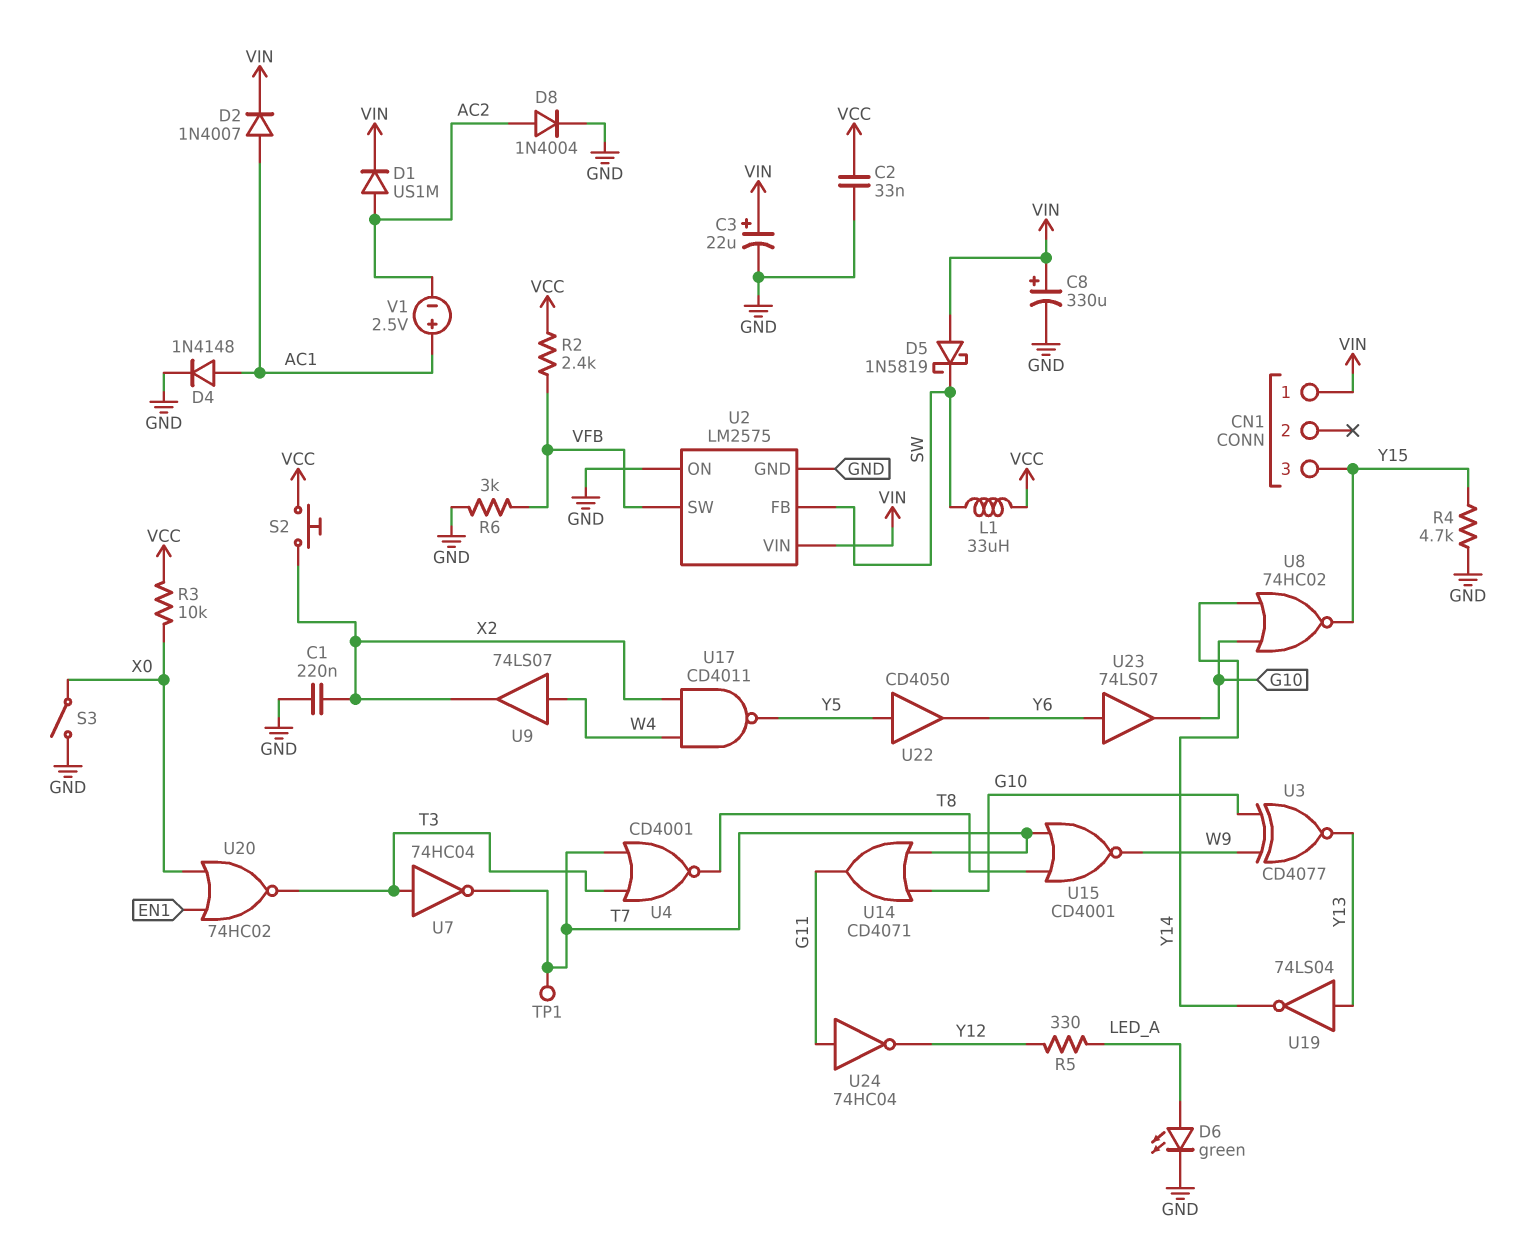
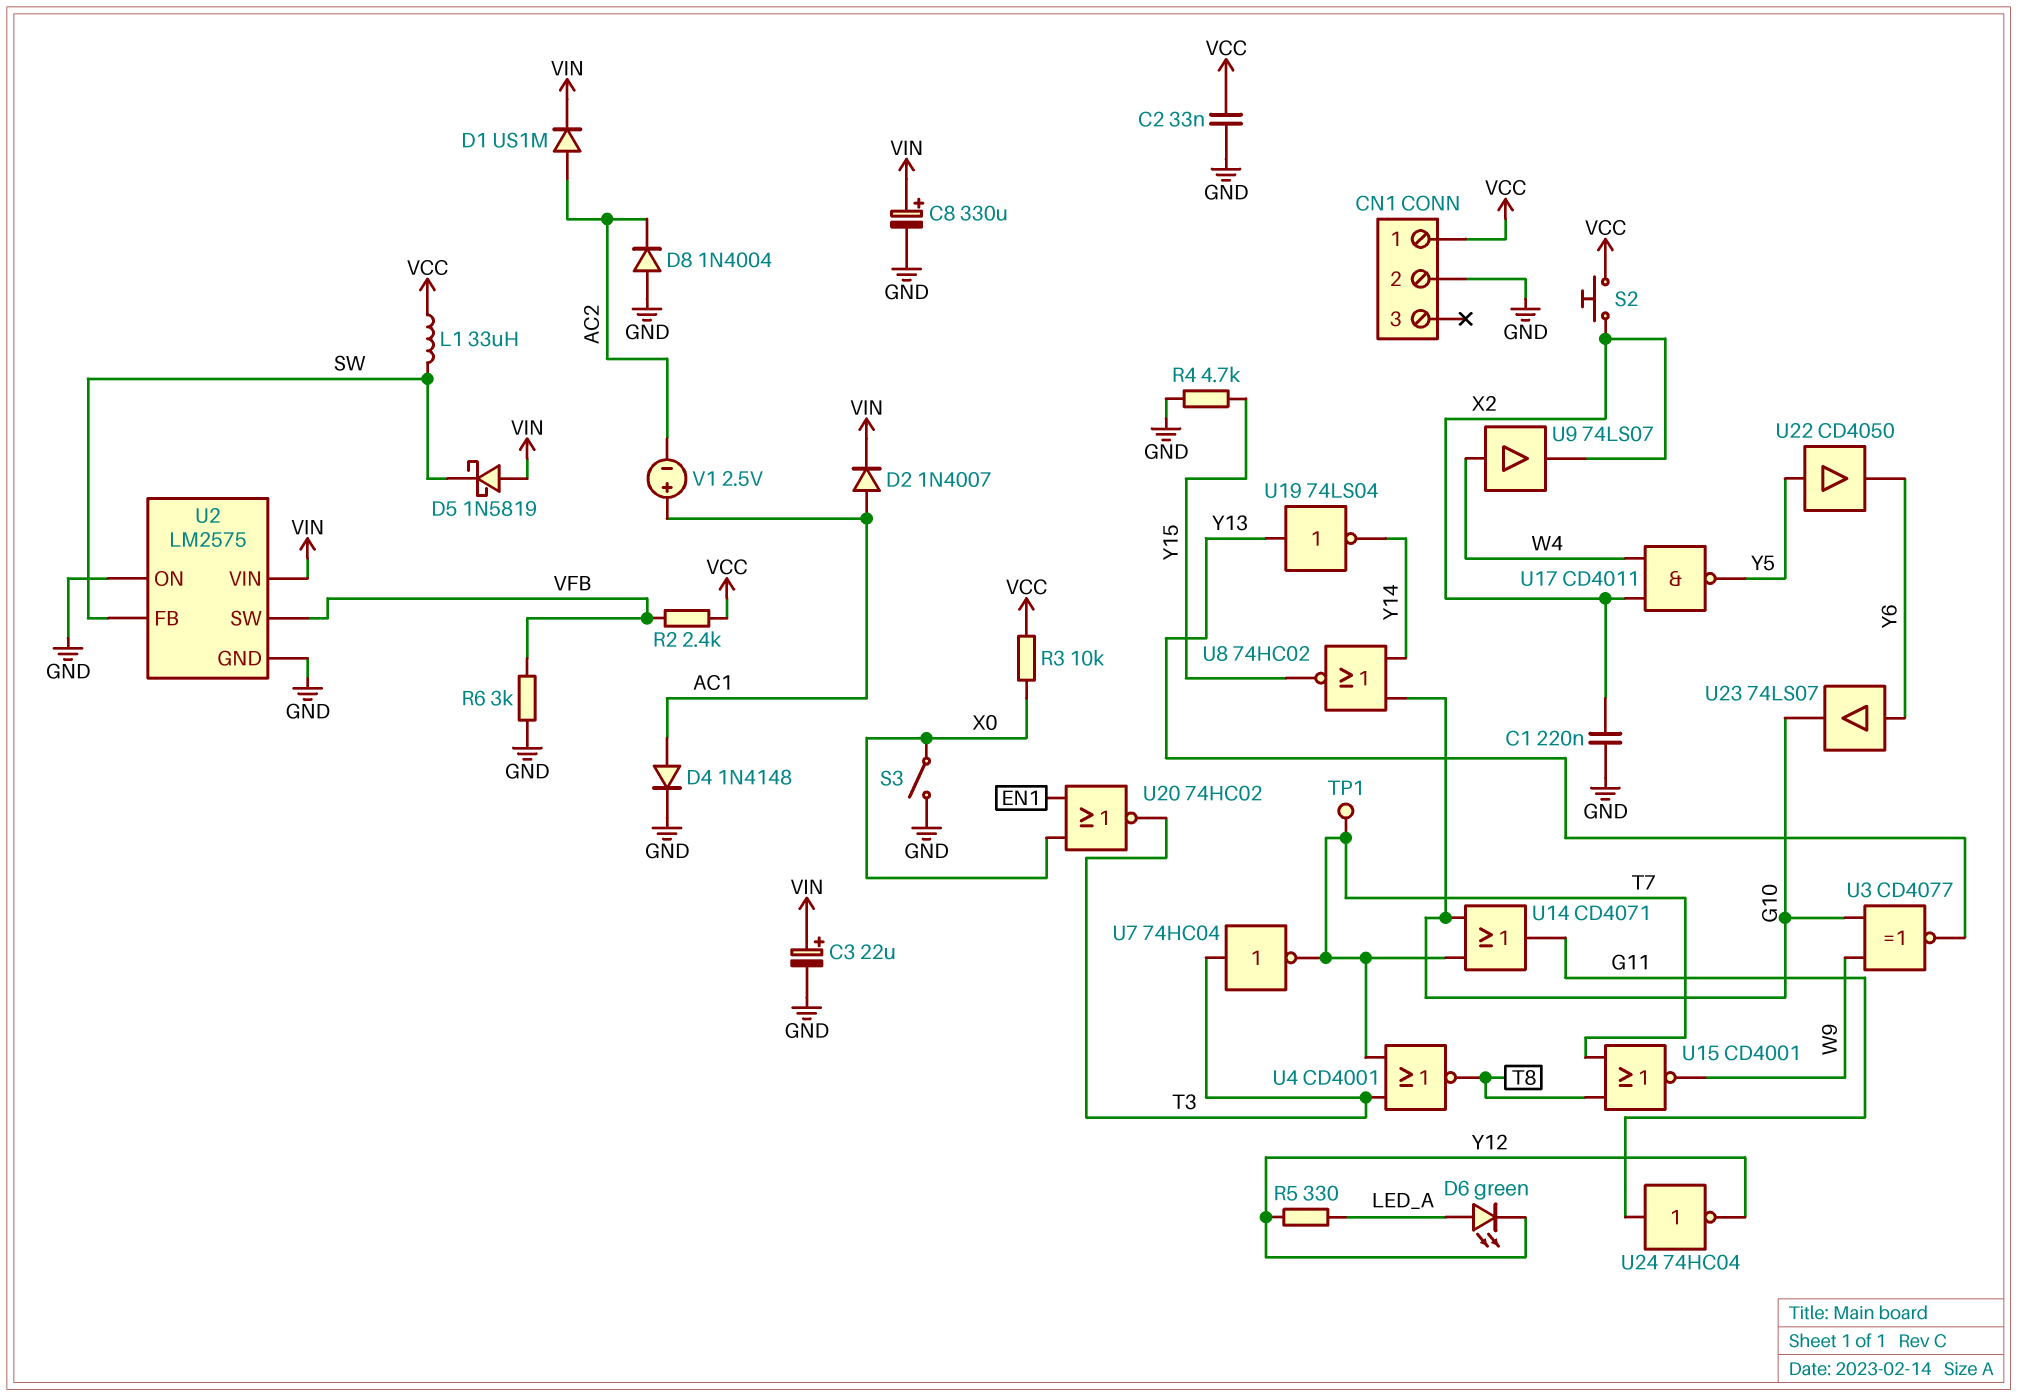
CN1 pin 1: VIN -> VCC
CN1 pin 2: none -> GND
CN1 pin 3: Y15 -> none
D6: LED green (A LED_A, K GND) -> LED green (A LED_A, K Y12)
D8: diode 1N4004 (A AC2, K GND) -> diode 1N4004 (A GND, K AC2)

